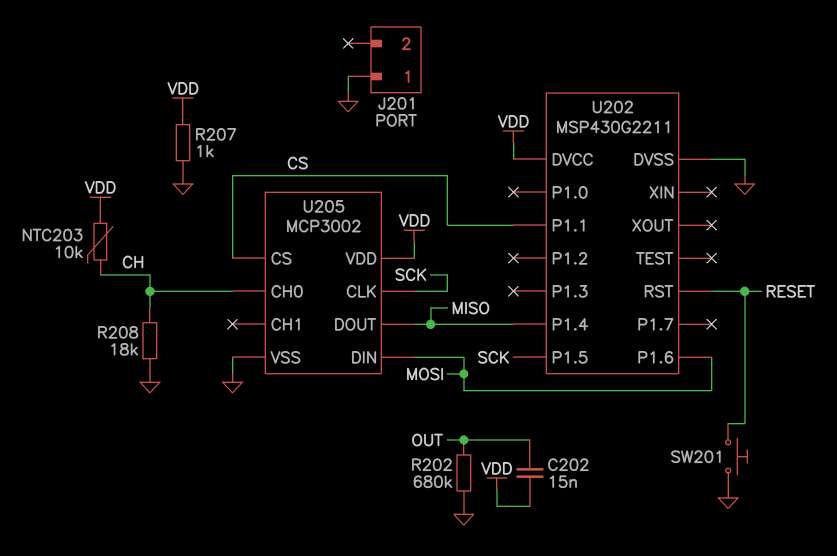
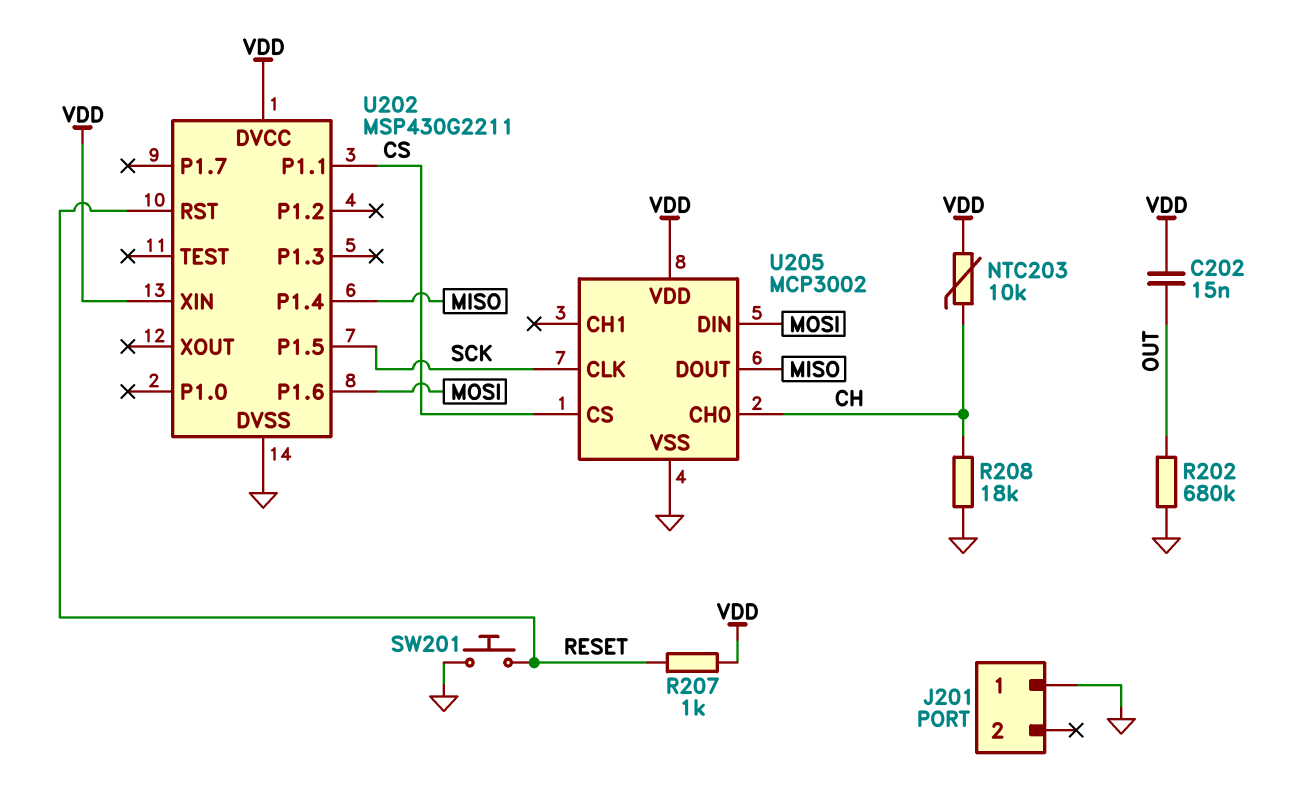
R207: 1k (GND, VDD) -> 1k (RESET, VDD)
U202 pin XIN: none -> VDD

